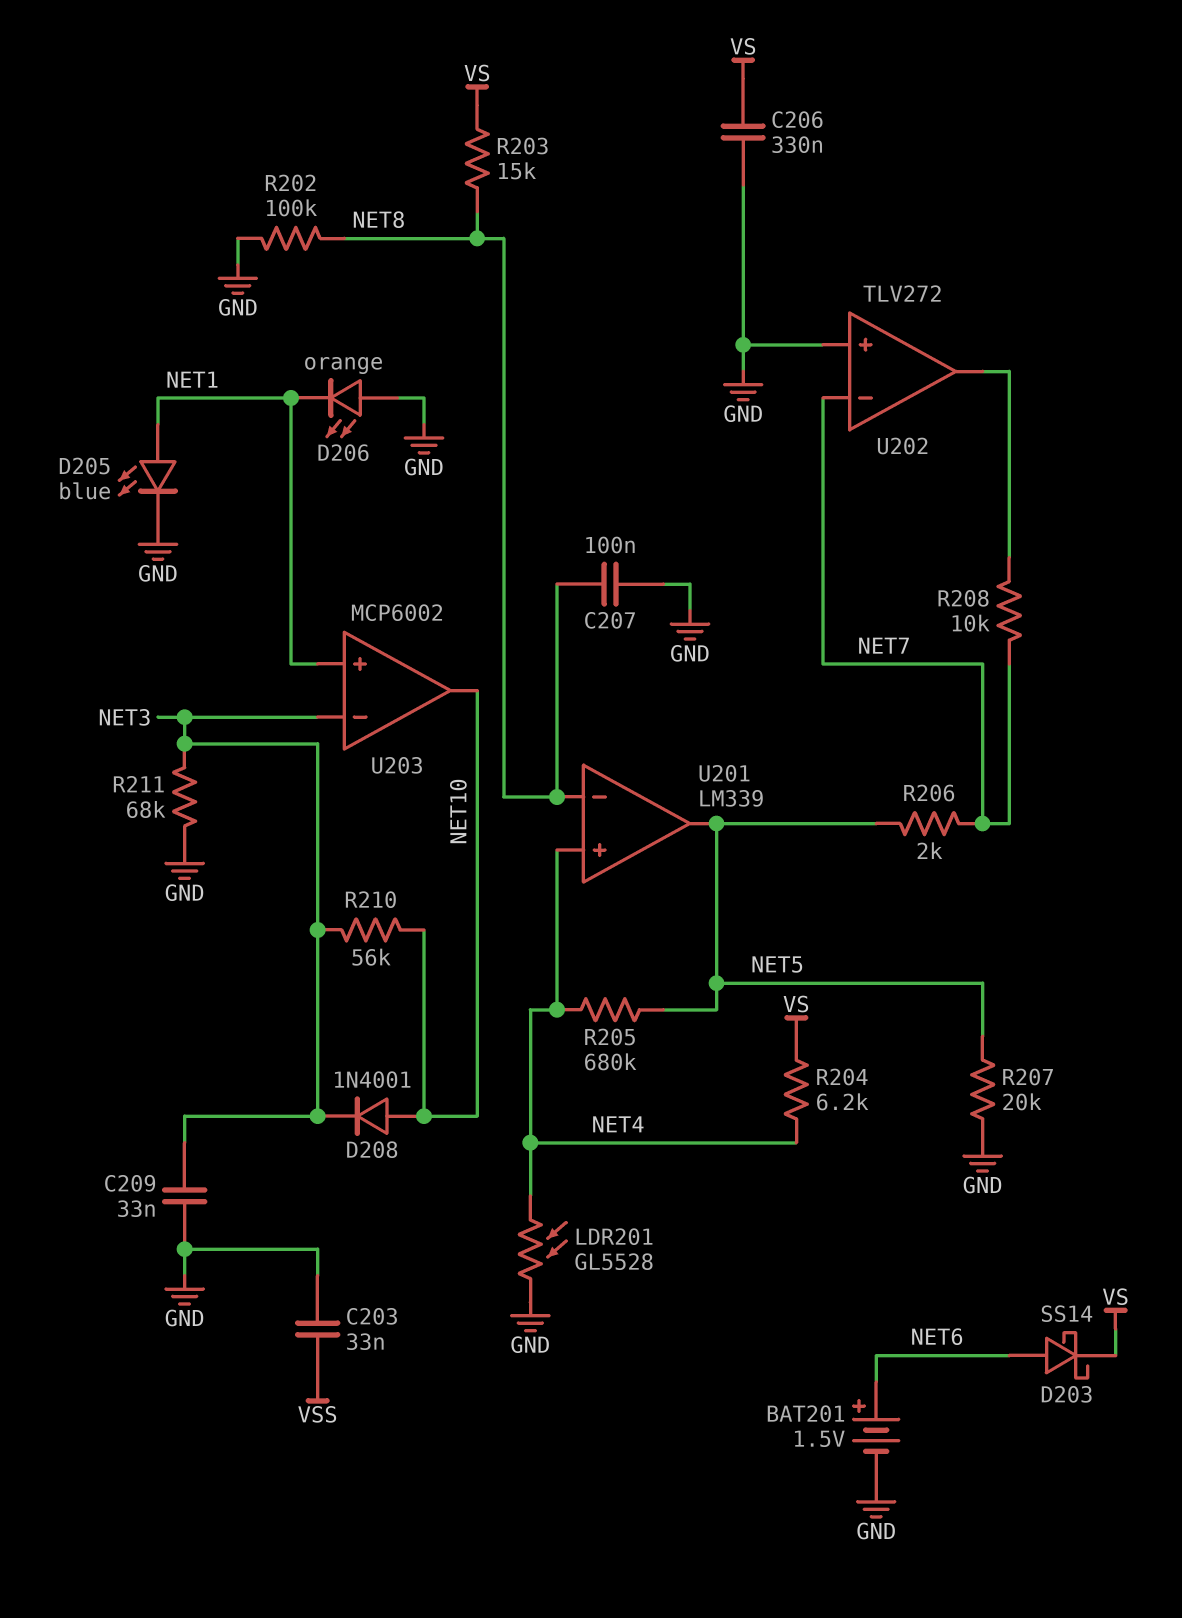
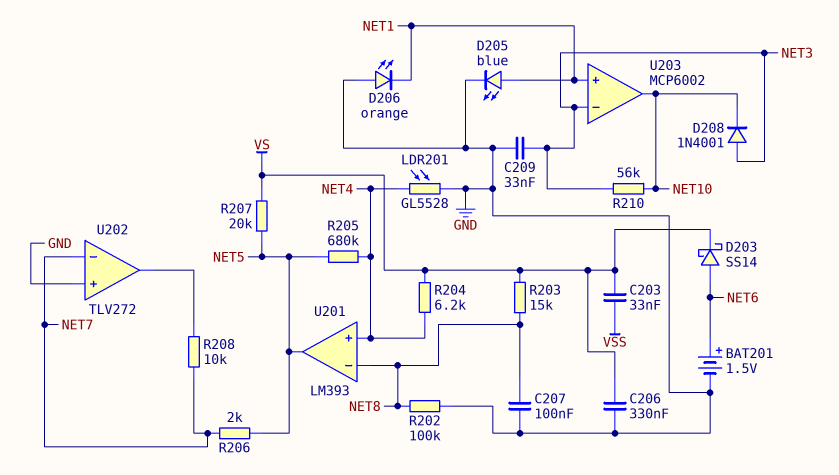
C203: 33nF (GND, VSS) -> 33nF (VS, VSS)
D208: diode 1N4001 (A NET10, K NET3) -> diode 1N4001 (A NET3, K NET10)
R207: 20k (GND, NET5) -> 20k (NET5, VS)
R211: 68k (GND, NET3) -> none
U201: LM339 -> LM393

